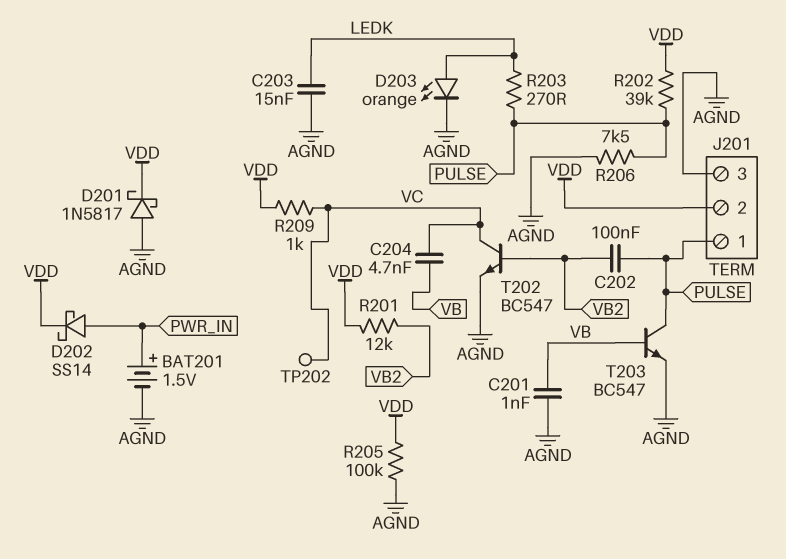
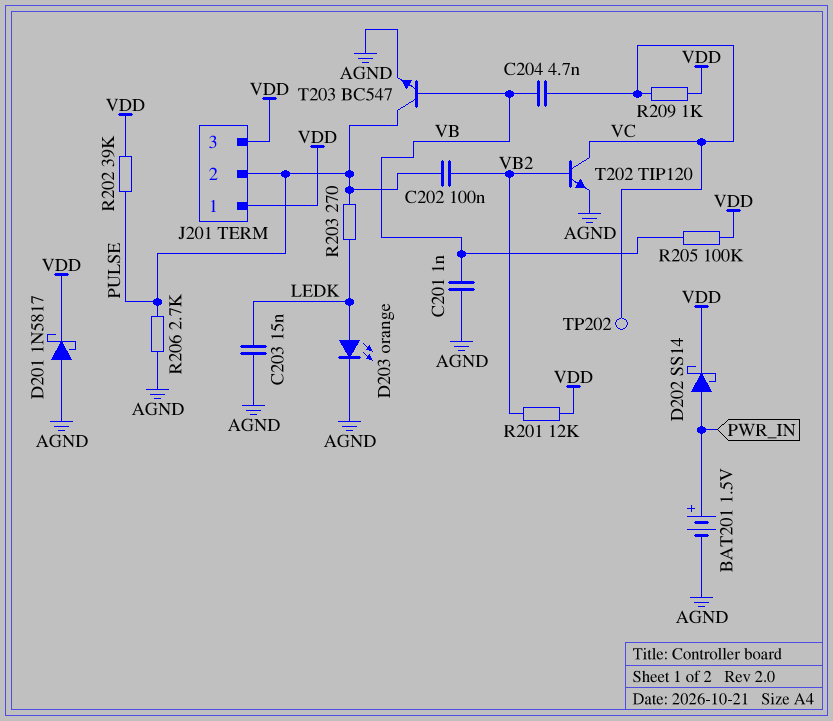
J201 pin 1: PULSE -> VDD
J201 pin 2: VDD -> PULSE
J201 pin 3: AGND -> VDD
R205: 100k (AGND, VDD) -> 100k (VB, VDD)
R206: 7.5k (AGND, PULSE) -> 2.7k (AGND, PULSE)
T202: NPN BC547 (B VB2, C VC, E AGND) -> NPN TIP120 (B VB2, C VC, E AGND)

